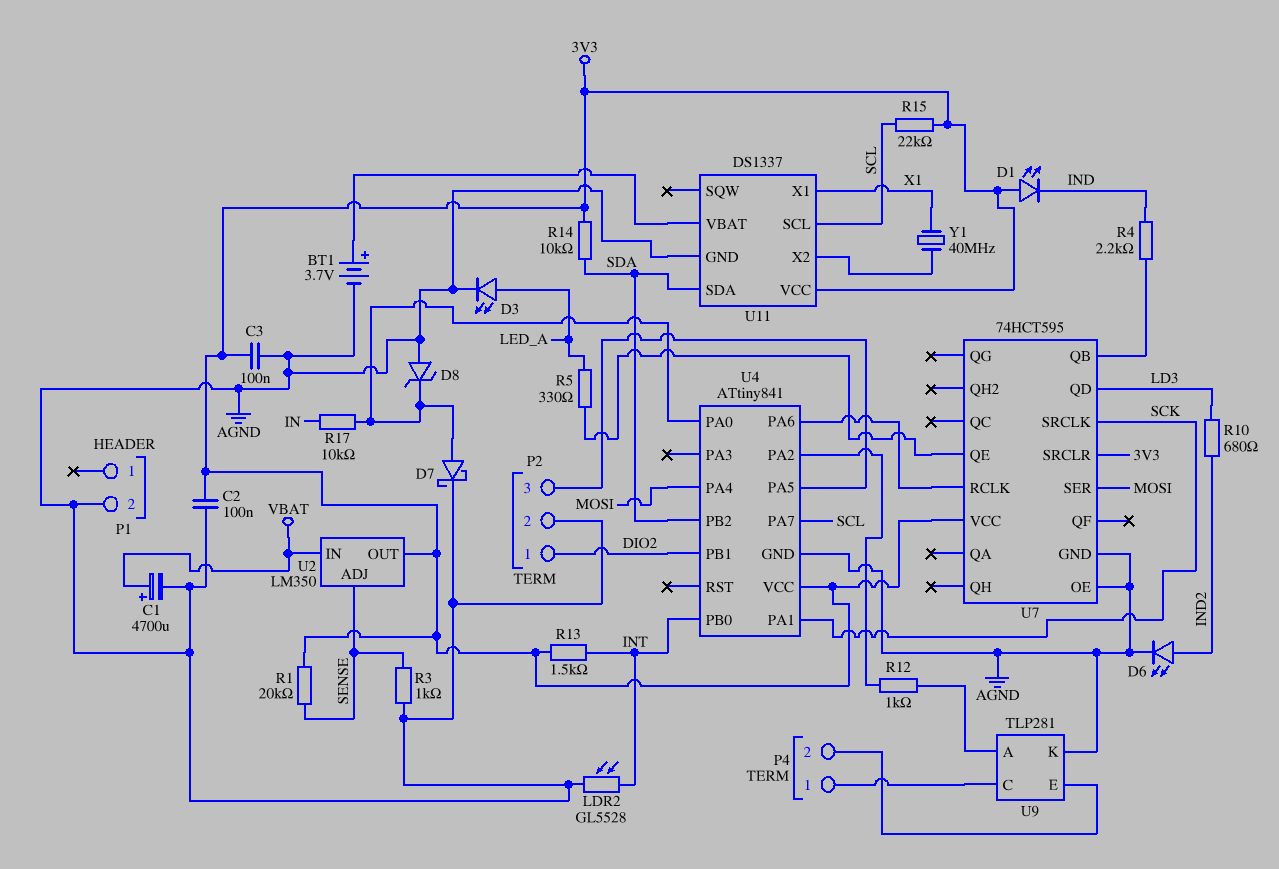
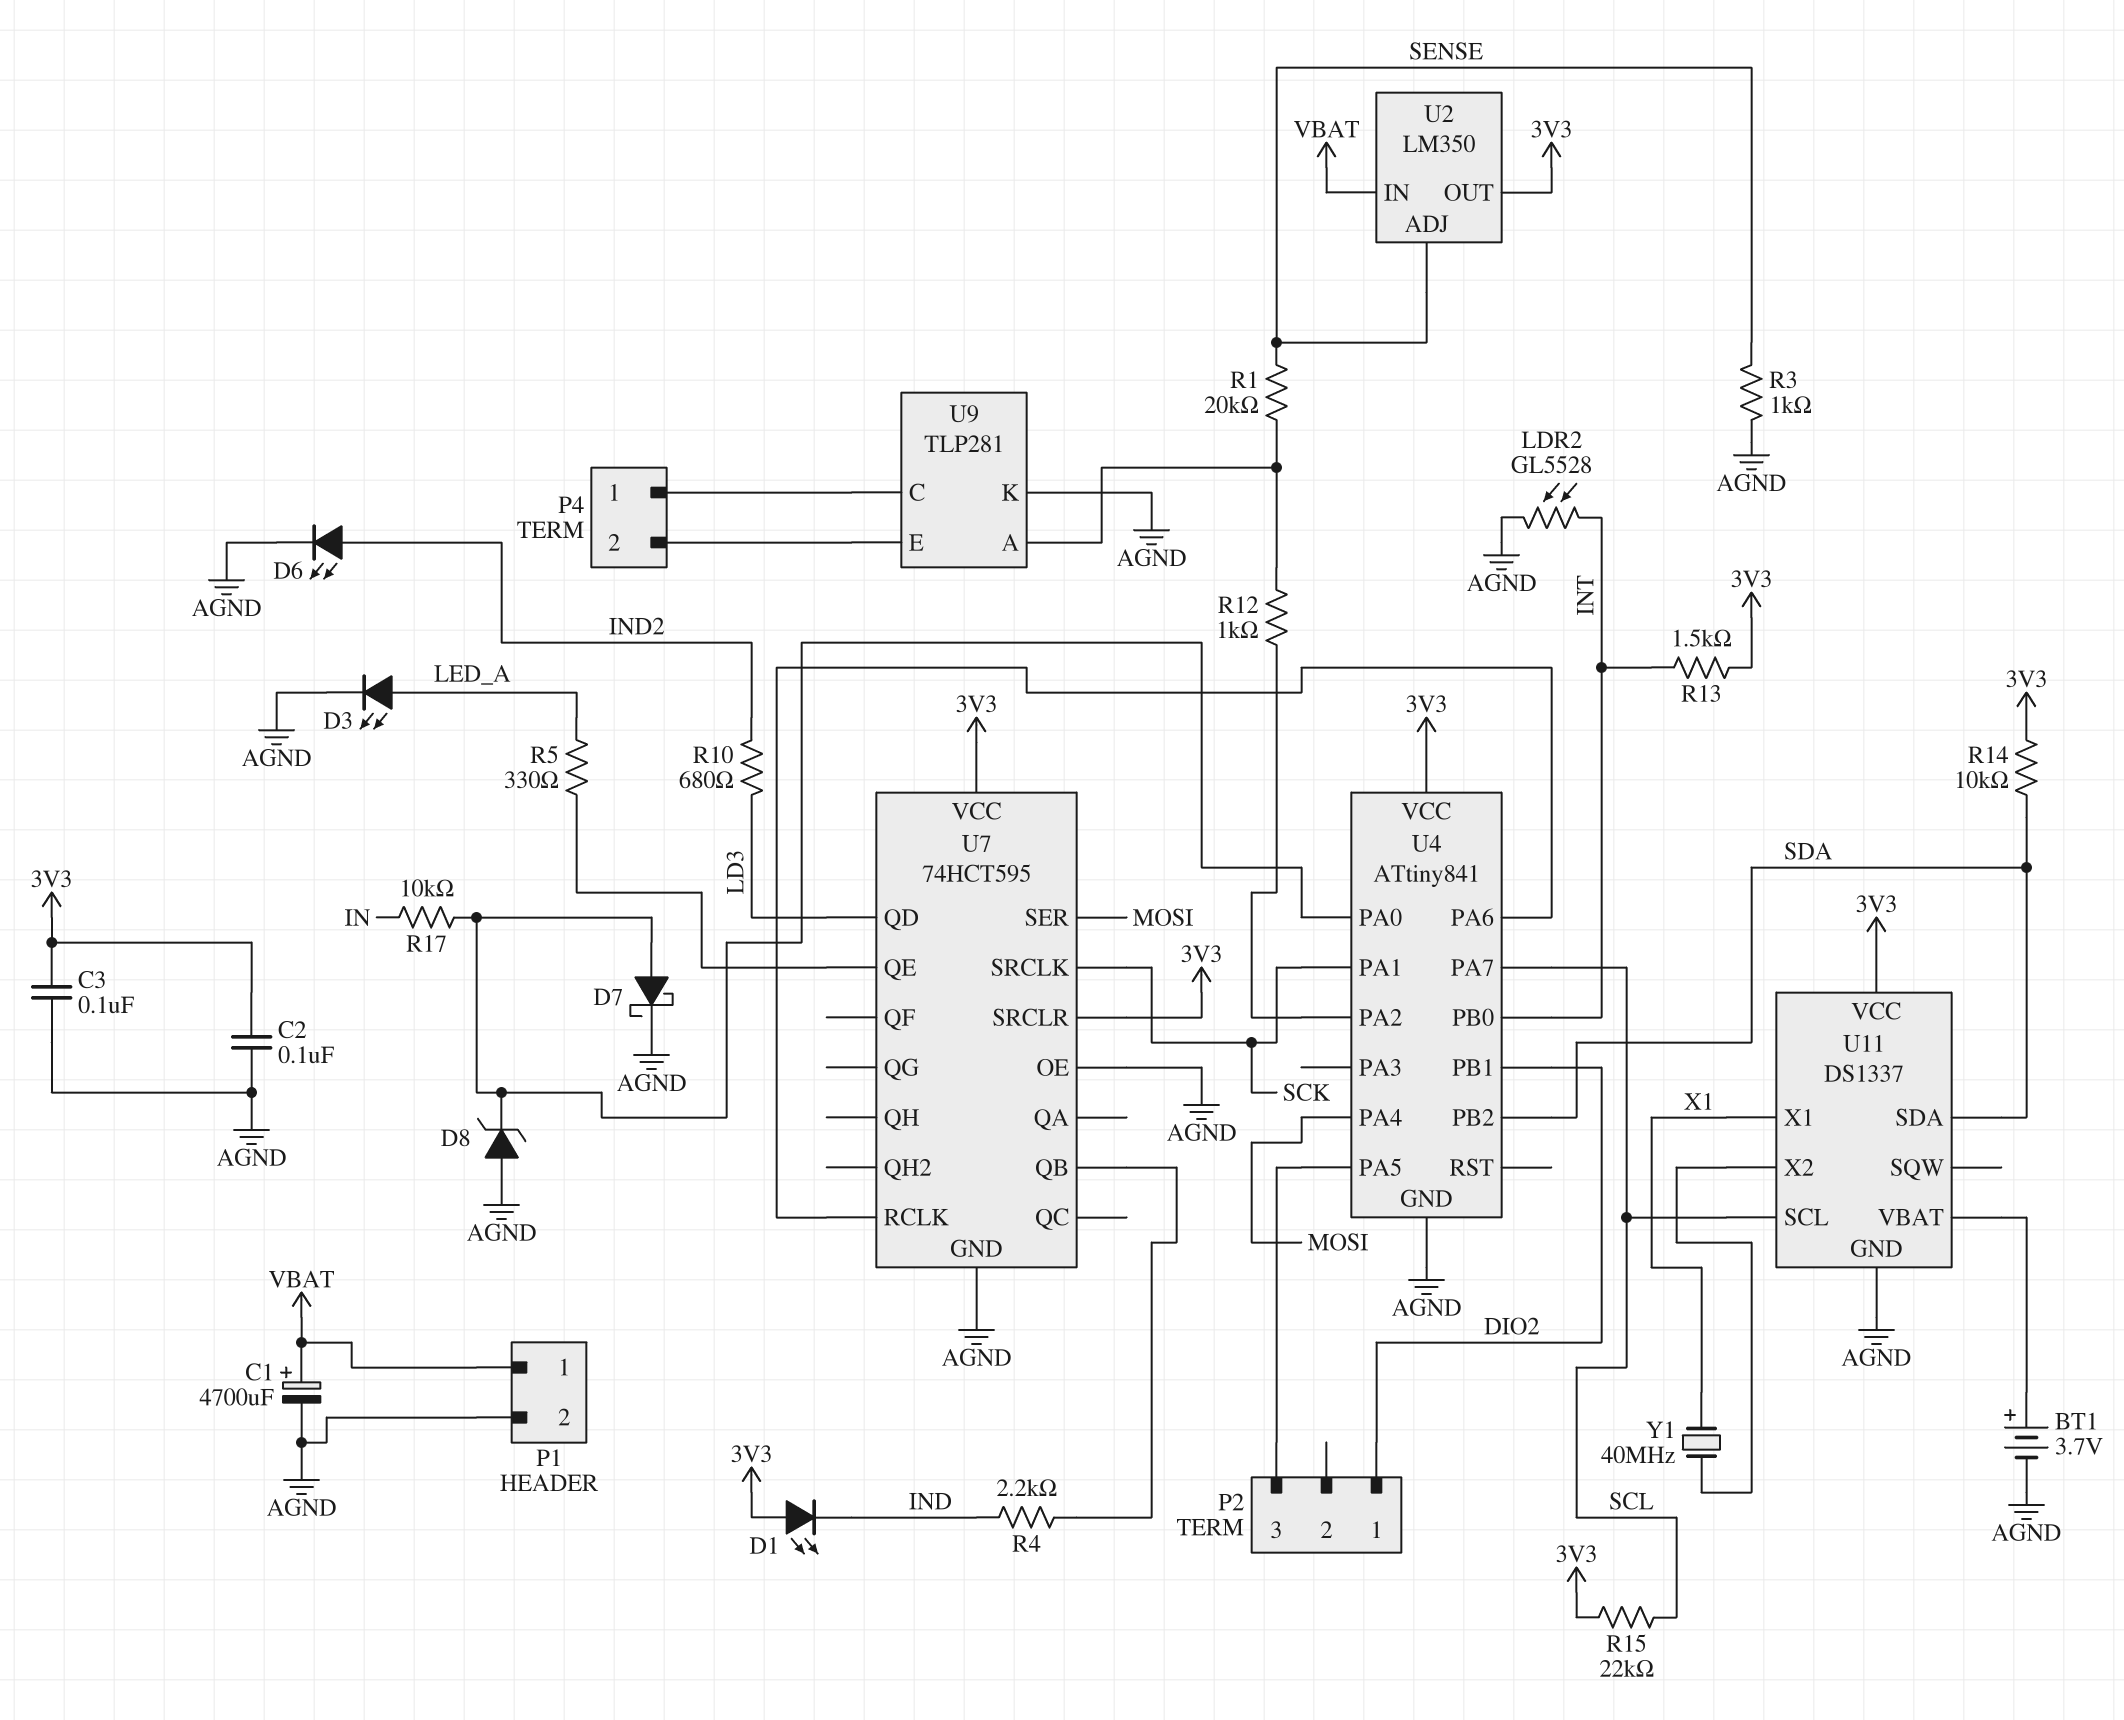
P1 pin 1: none -> VBAT
P2 pin 2: AGND -> none
R1: 20k (3V3, SENSE) -> 20k (SENSE, U9/A)

